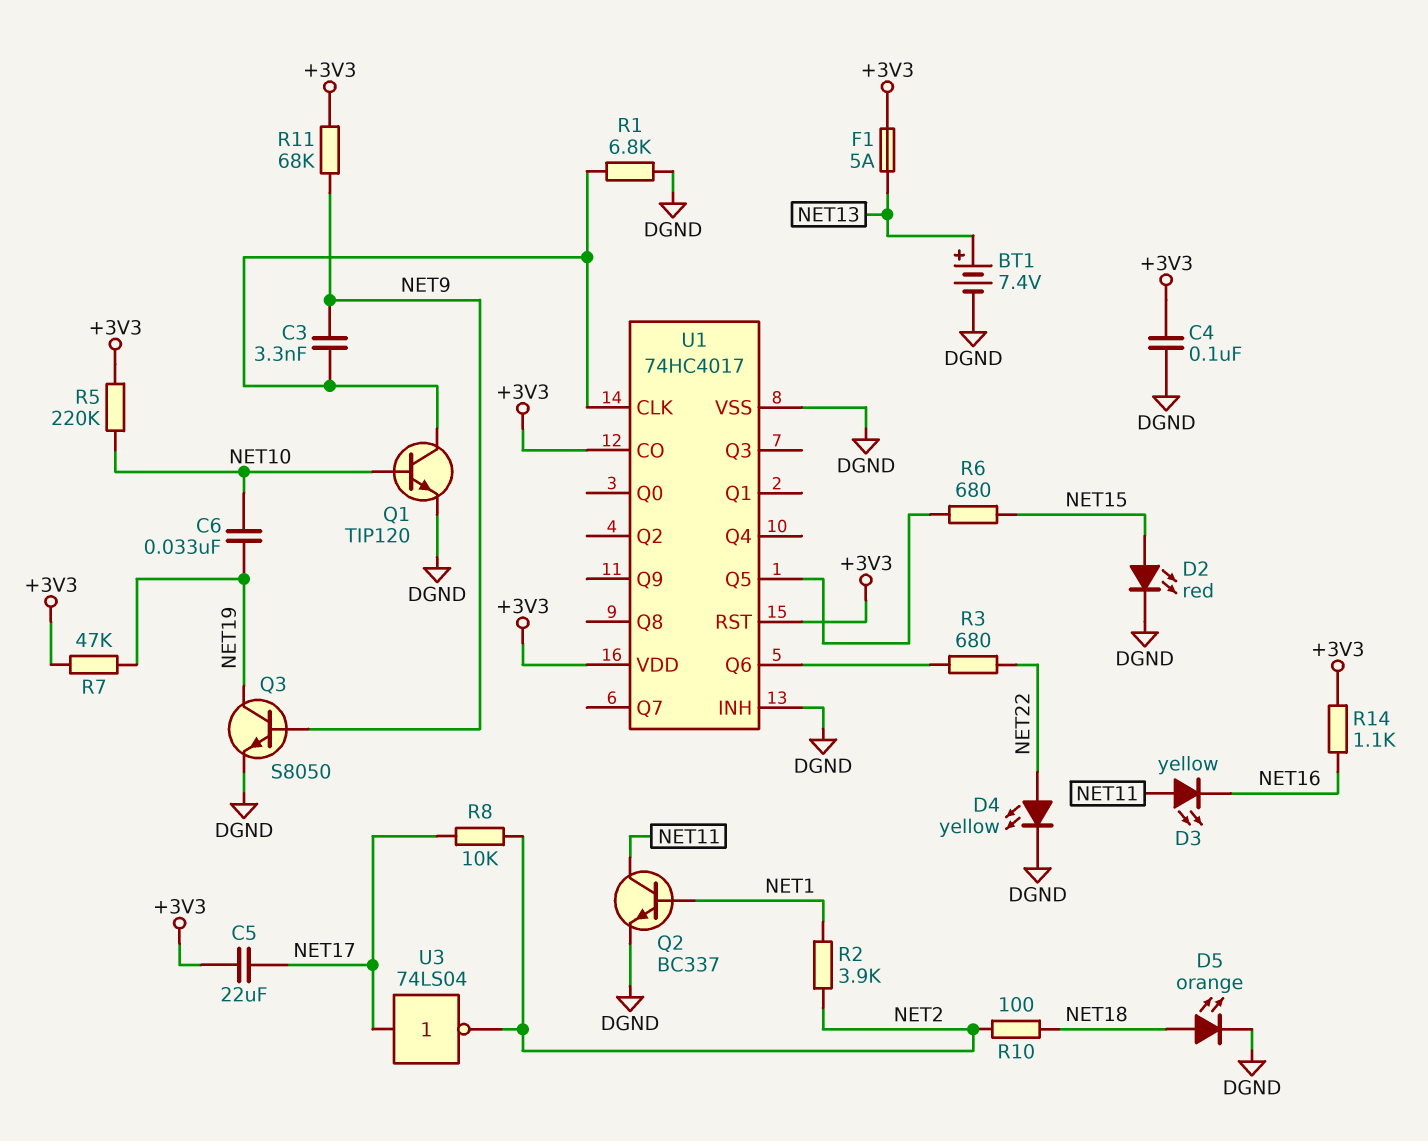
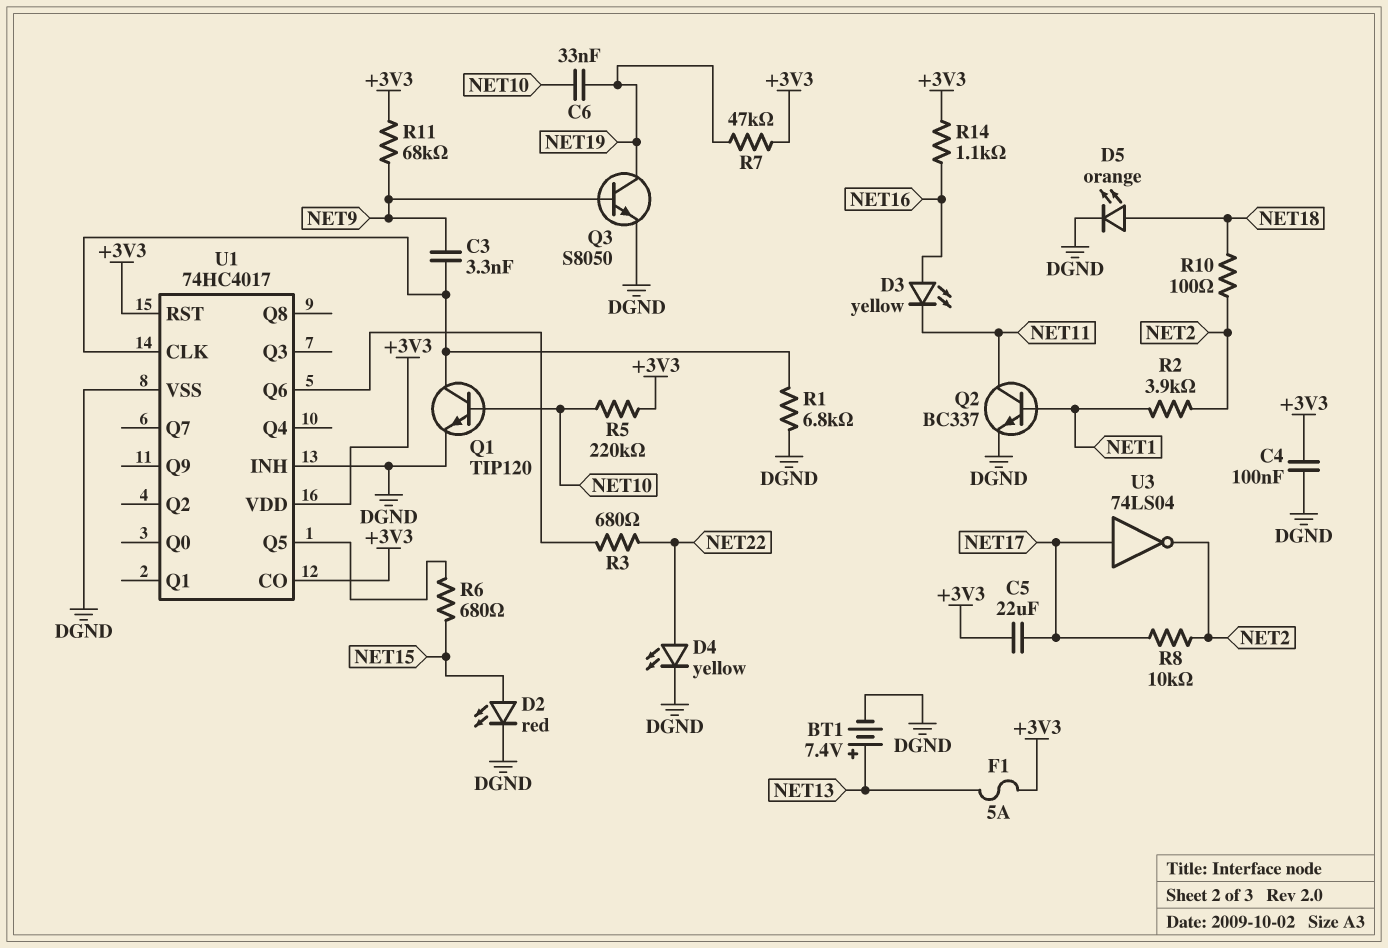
D3: LED yellow (A NET11, K NET16) -> LED yellow (A NET16, K NET11)

